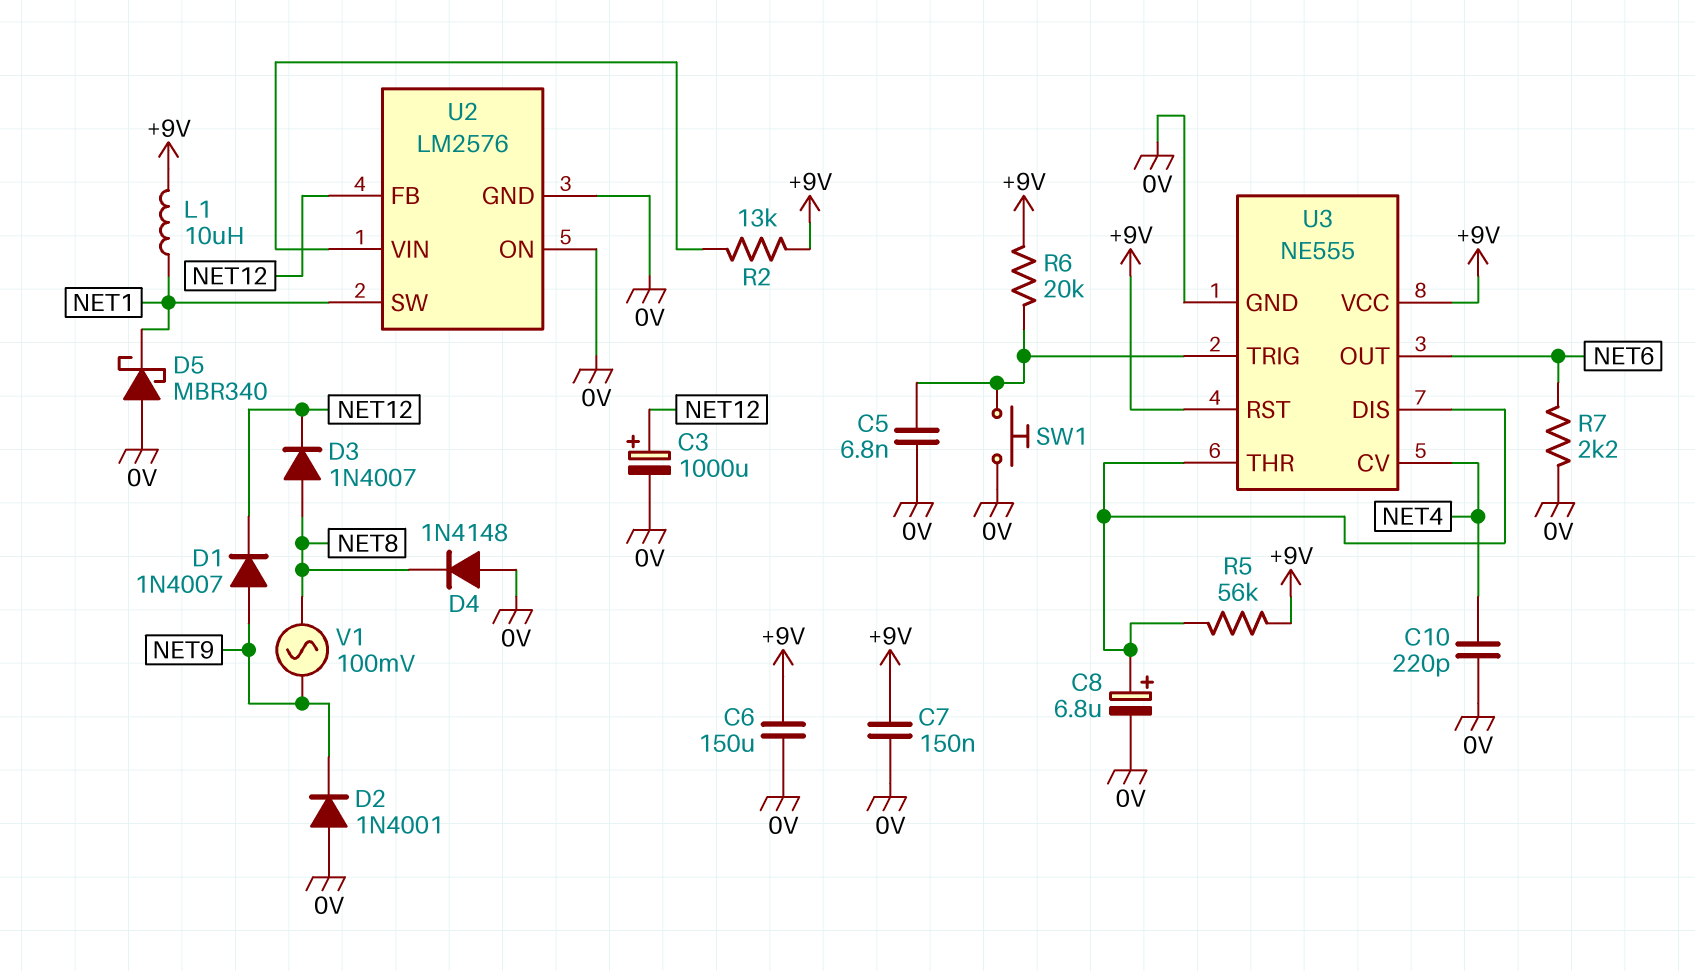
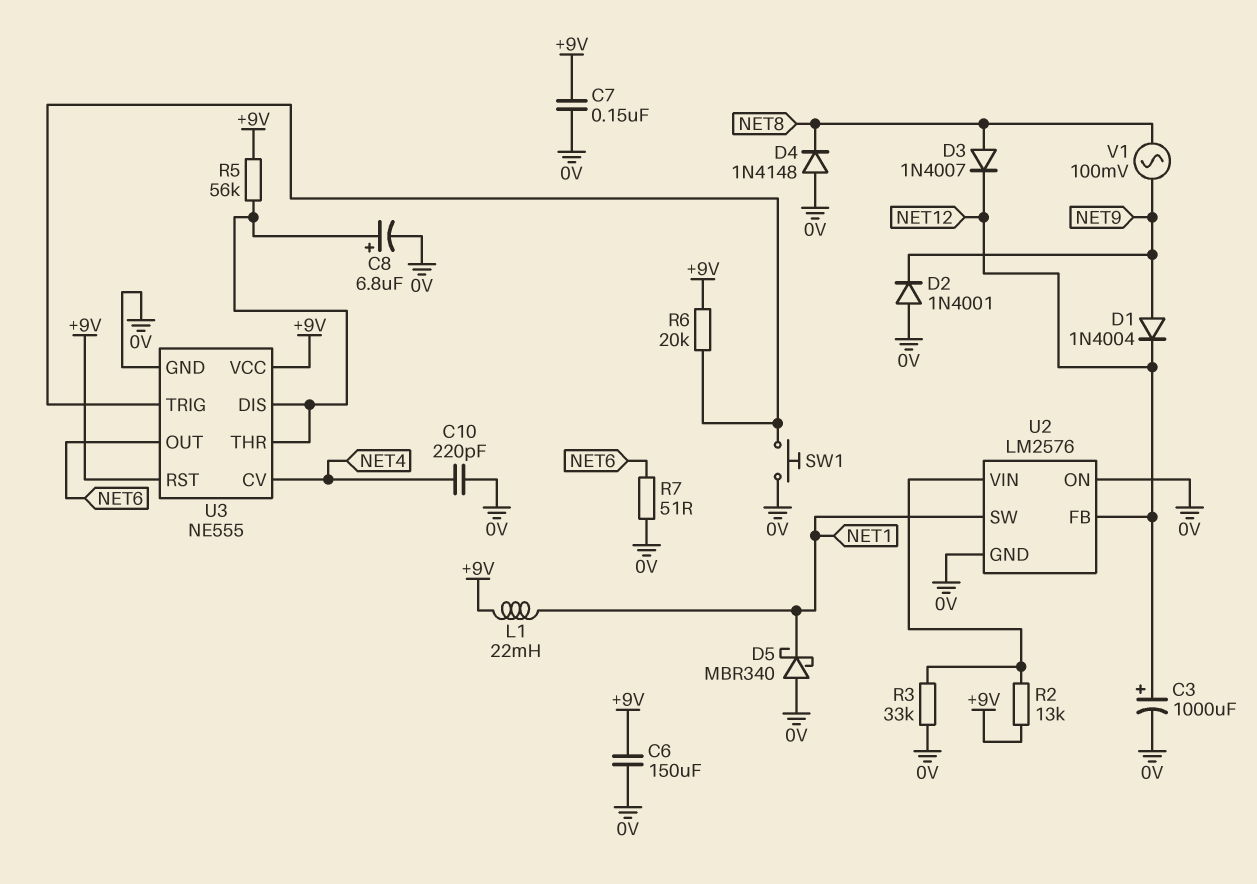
C5: 6.8nF (0V, U3/TRIG) -> none
D1: diode 1N4007 (A NET9, K NET12) -> diode 1N4004 (A NET9, K NET12)
L1: 10uH (+9V, NET1) -> 22mH (+9V, NET1)
R3: none -> 33k (0V, U2/VIN)
R7: 2.2k (0V, NET6) -> 51 (0V, NET6)

